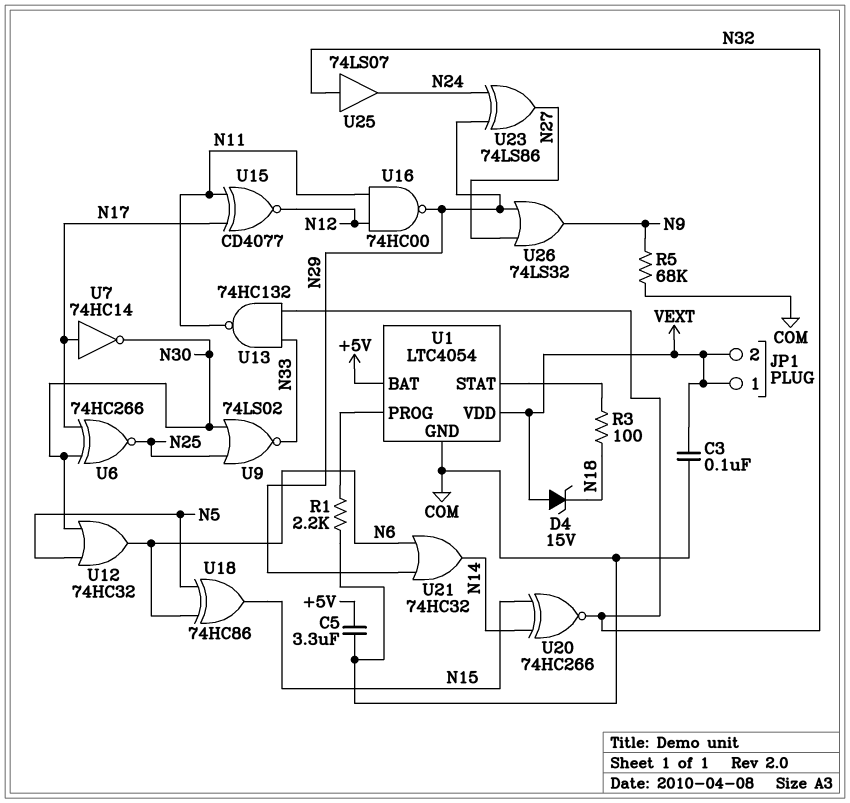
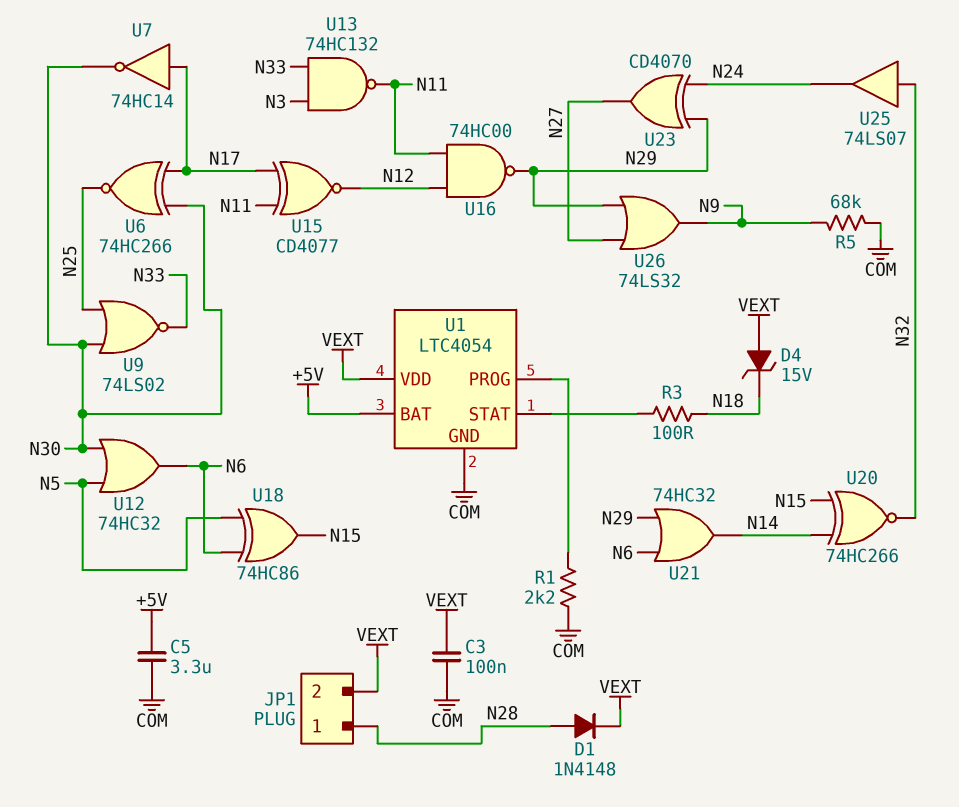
D1: none -> diode 1N4148 (A N28, K VEXT)
JP1 pin 1: VEXT -> N28
U13: NAND 74HC132 (in N32, in N33, out N11) -> NAND 74HC132 (in N3, in N33, out N11)
U23: XOR 74LS86 (in N24, in N29, out N27) -> XOR CD4070 (in N24, in N29, out N27)

